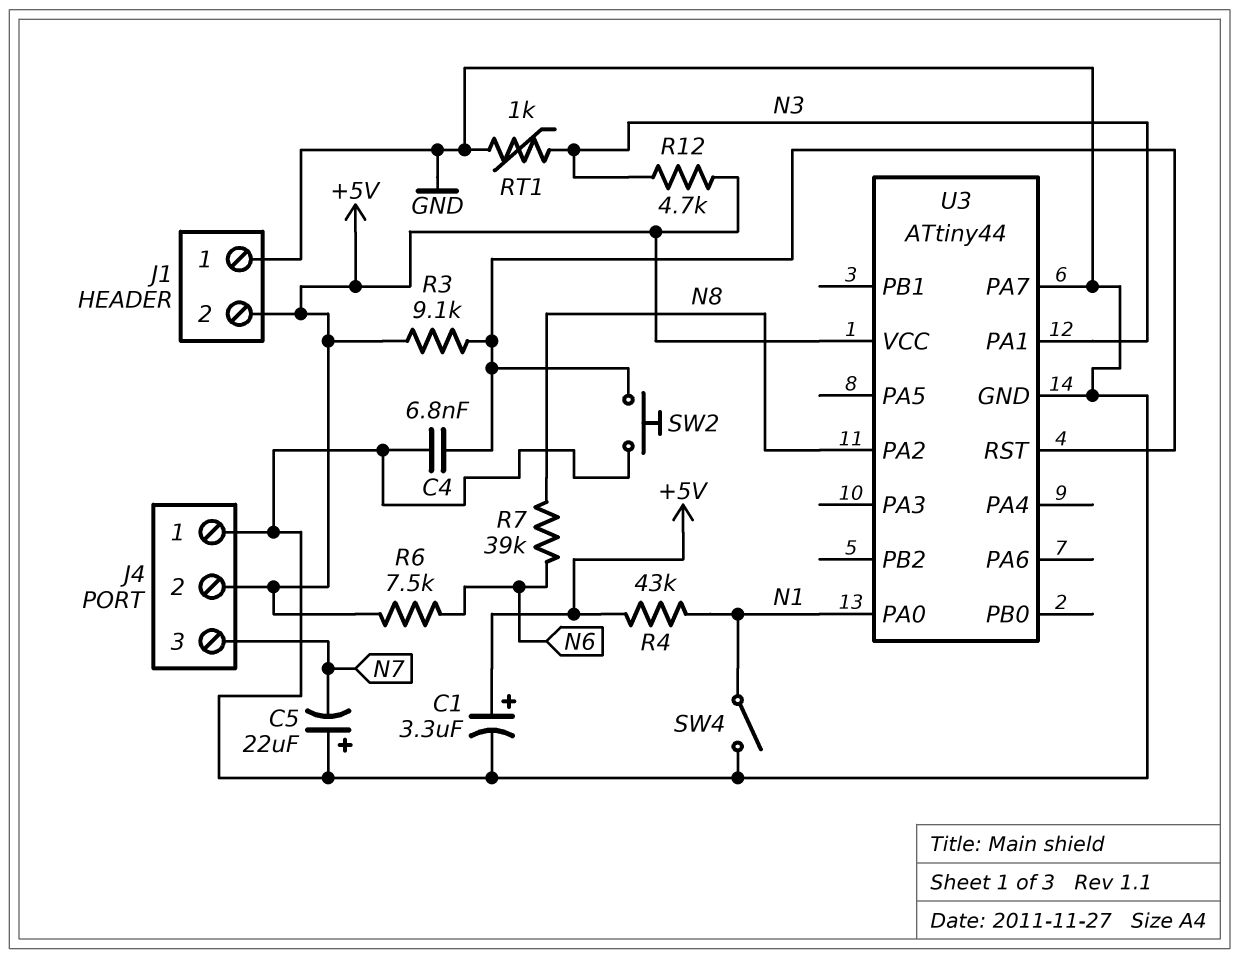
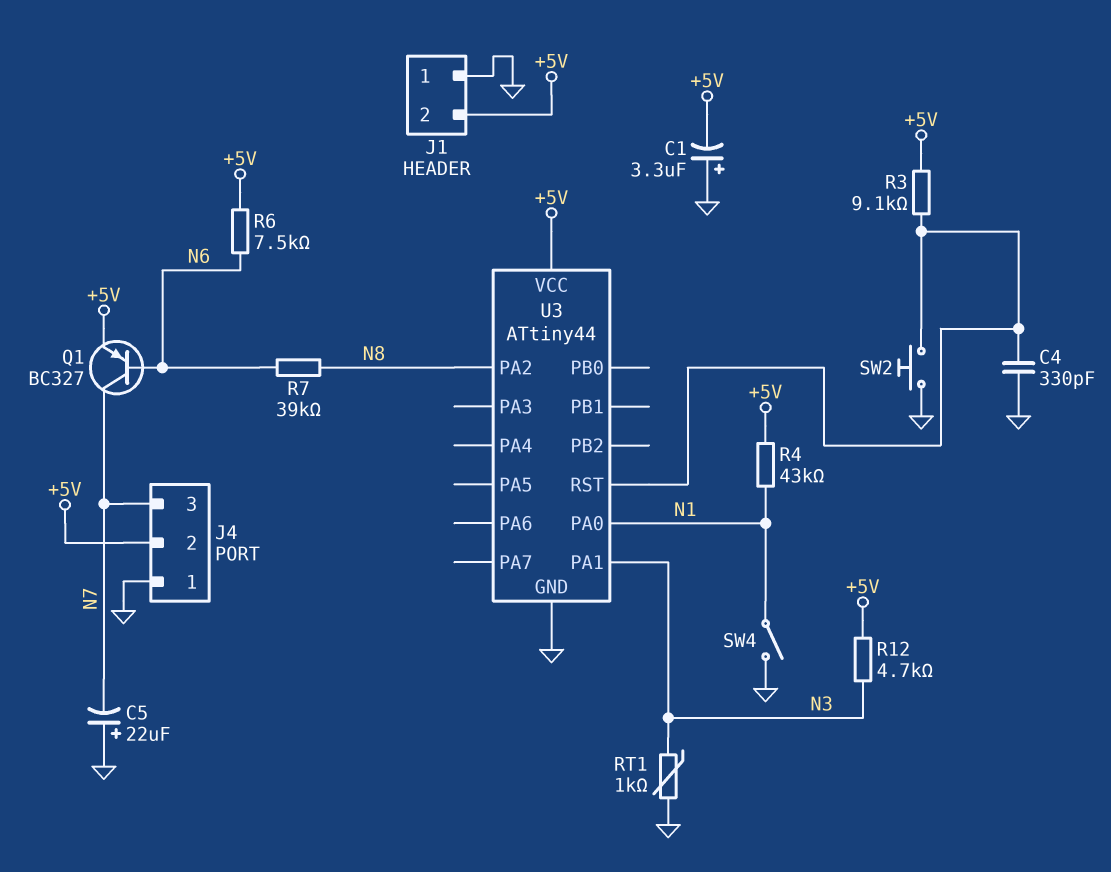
C1: 3.3uF (plus +5V, minus GND) -> 3.3uF (plus GND, minus +5V)
C4: 6.8nF (GND, U3/RST) -> 330pF (GND, U3/RST)
Q1: none -> PNP BC327 (B N6, C N7, E +5V)
U3 pin PA7: GND -> none

